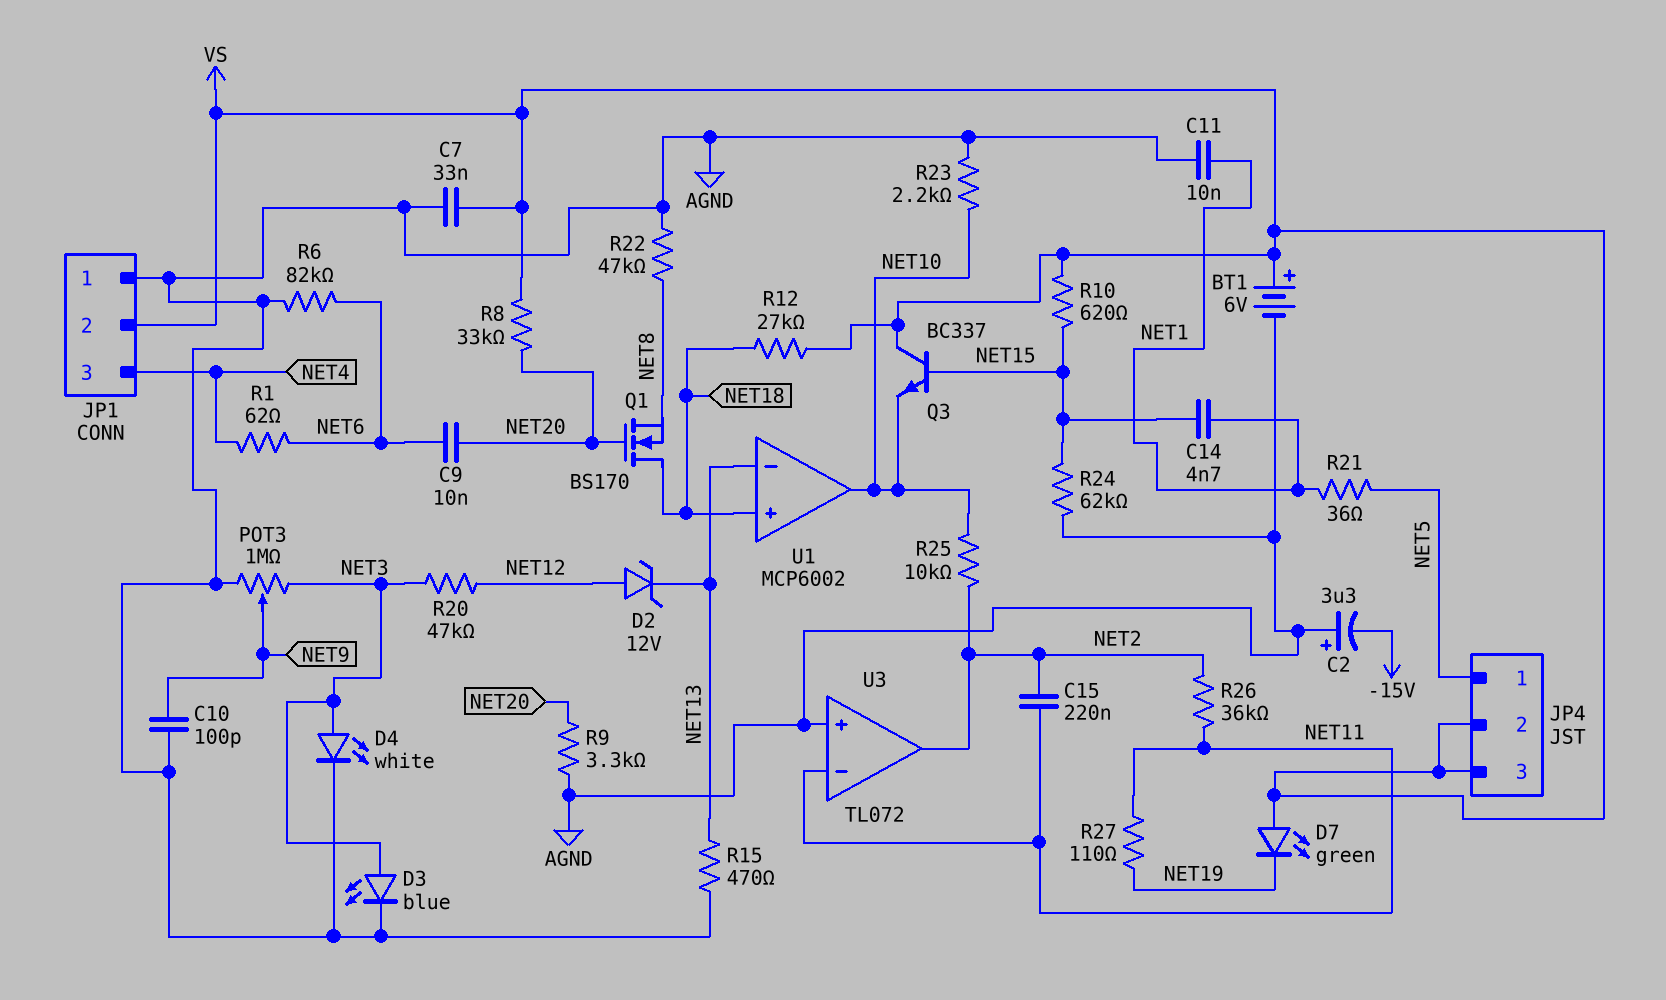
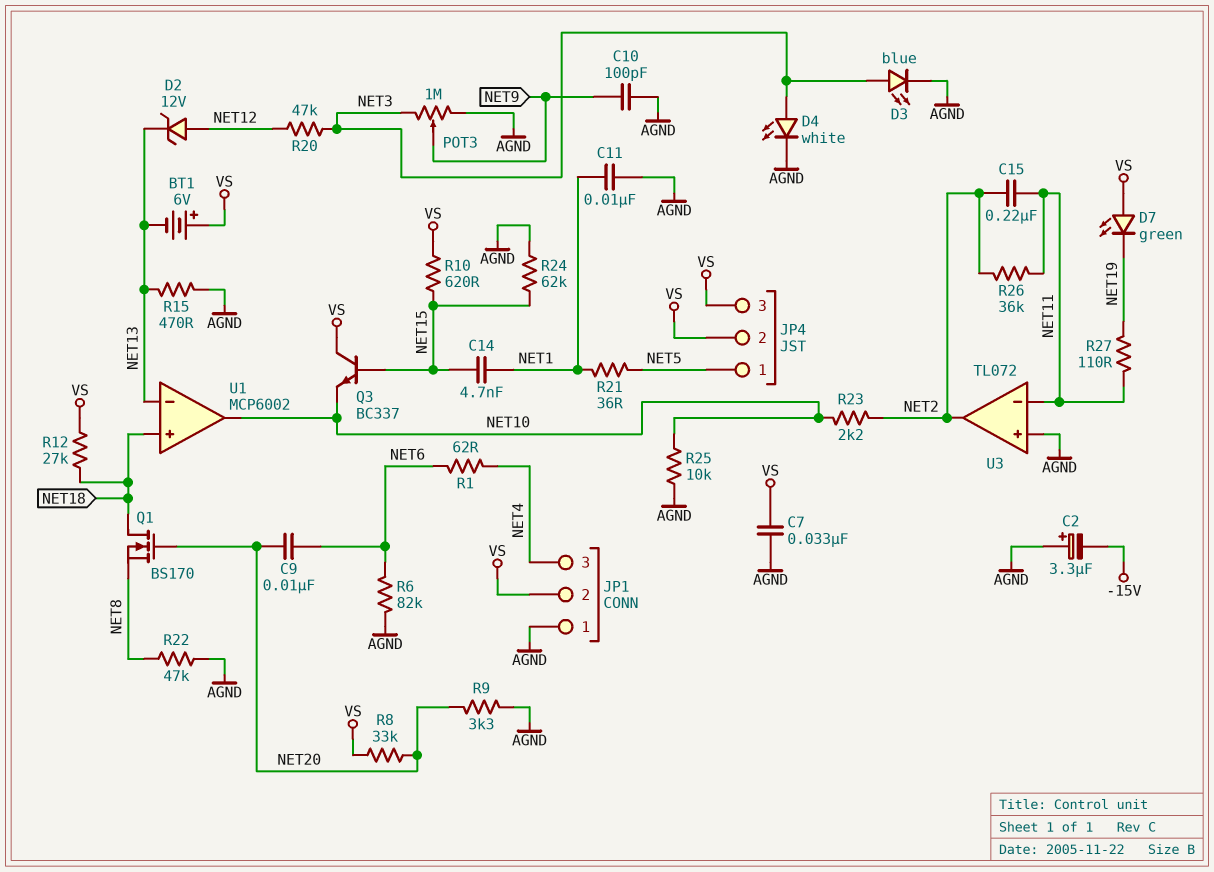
BT1: 6V (plus VS, minus AGND) -> 6V (plus VS, minus NET13)
R23: 2.2k (AGND, NET10) -> 2.2k (NET2, NET10)
R25: 10k (NET2, NET10) -> 10k (AGND, NET10)

